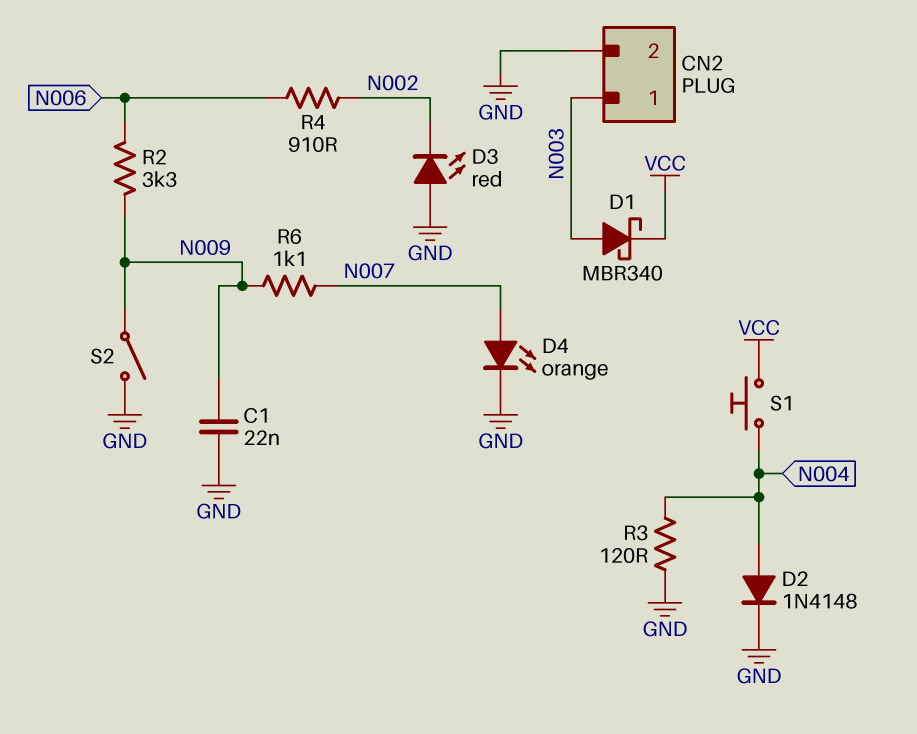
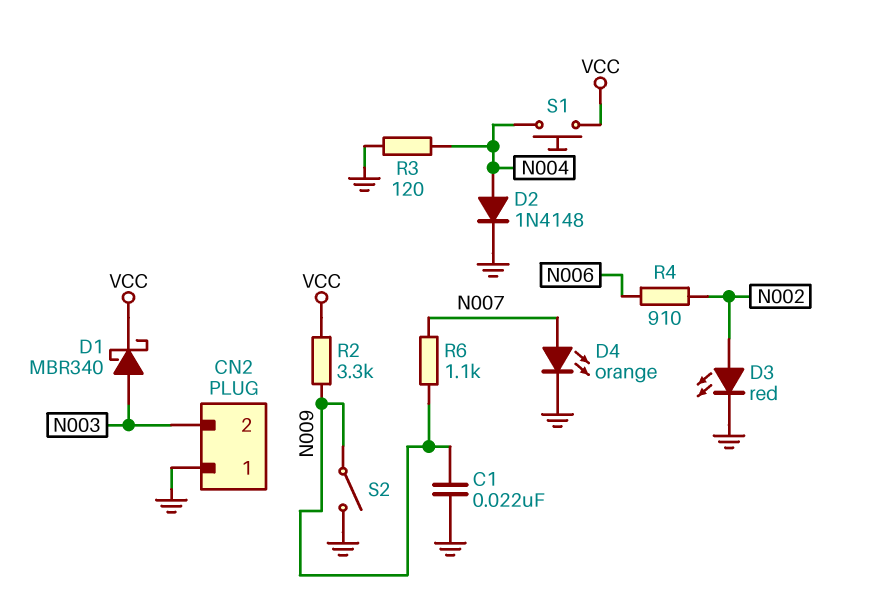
CN2 pin 1: N003 -> GND
CN2 pin 2: GND -> N003
D3: LED red (A GND, K N002) -> LED red (A N002, K GND)
R2: 3.3k (N006, N009) -> 3.3k (N009, VCC)

